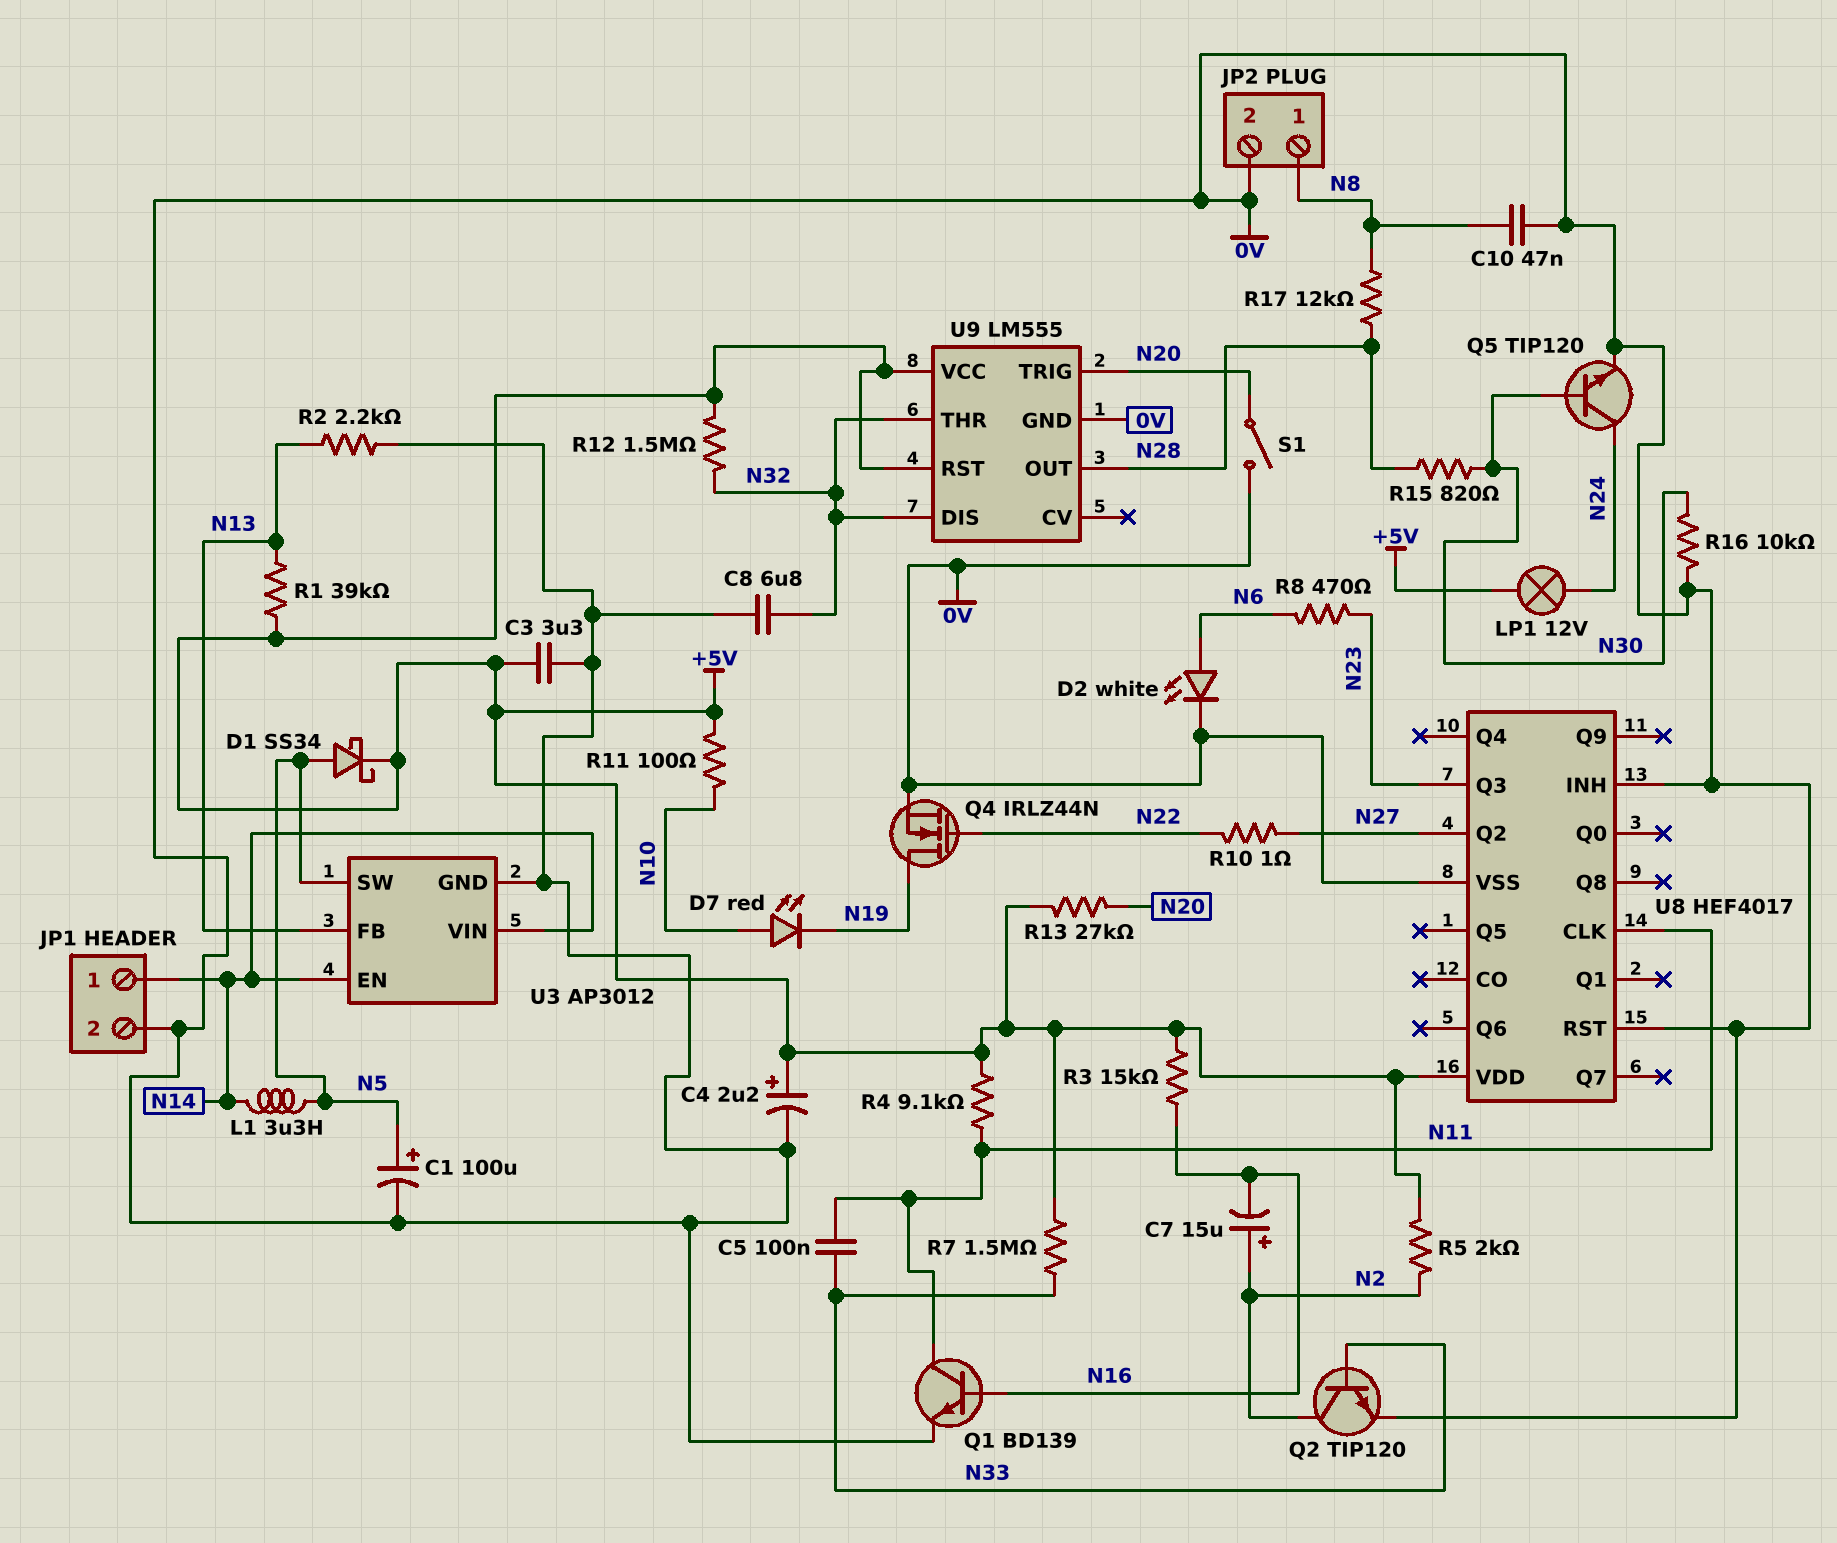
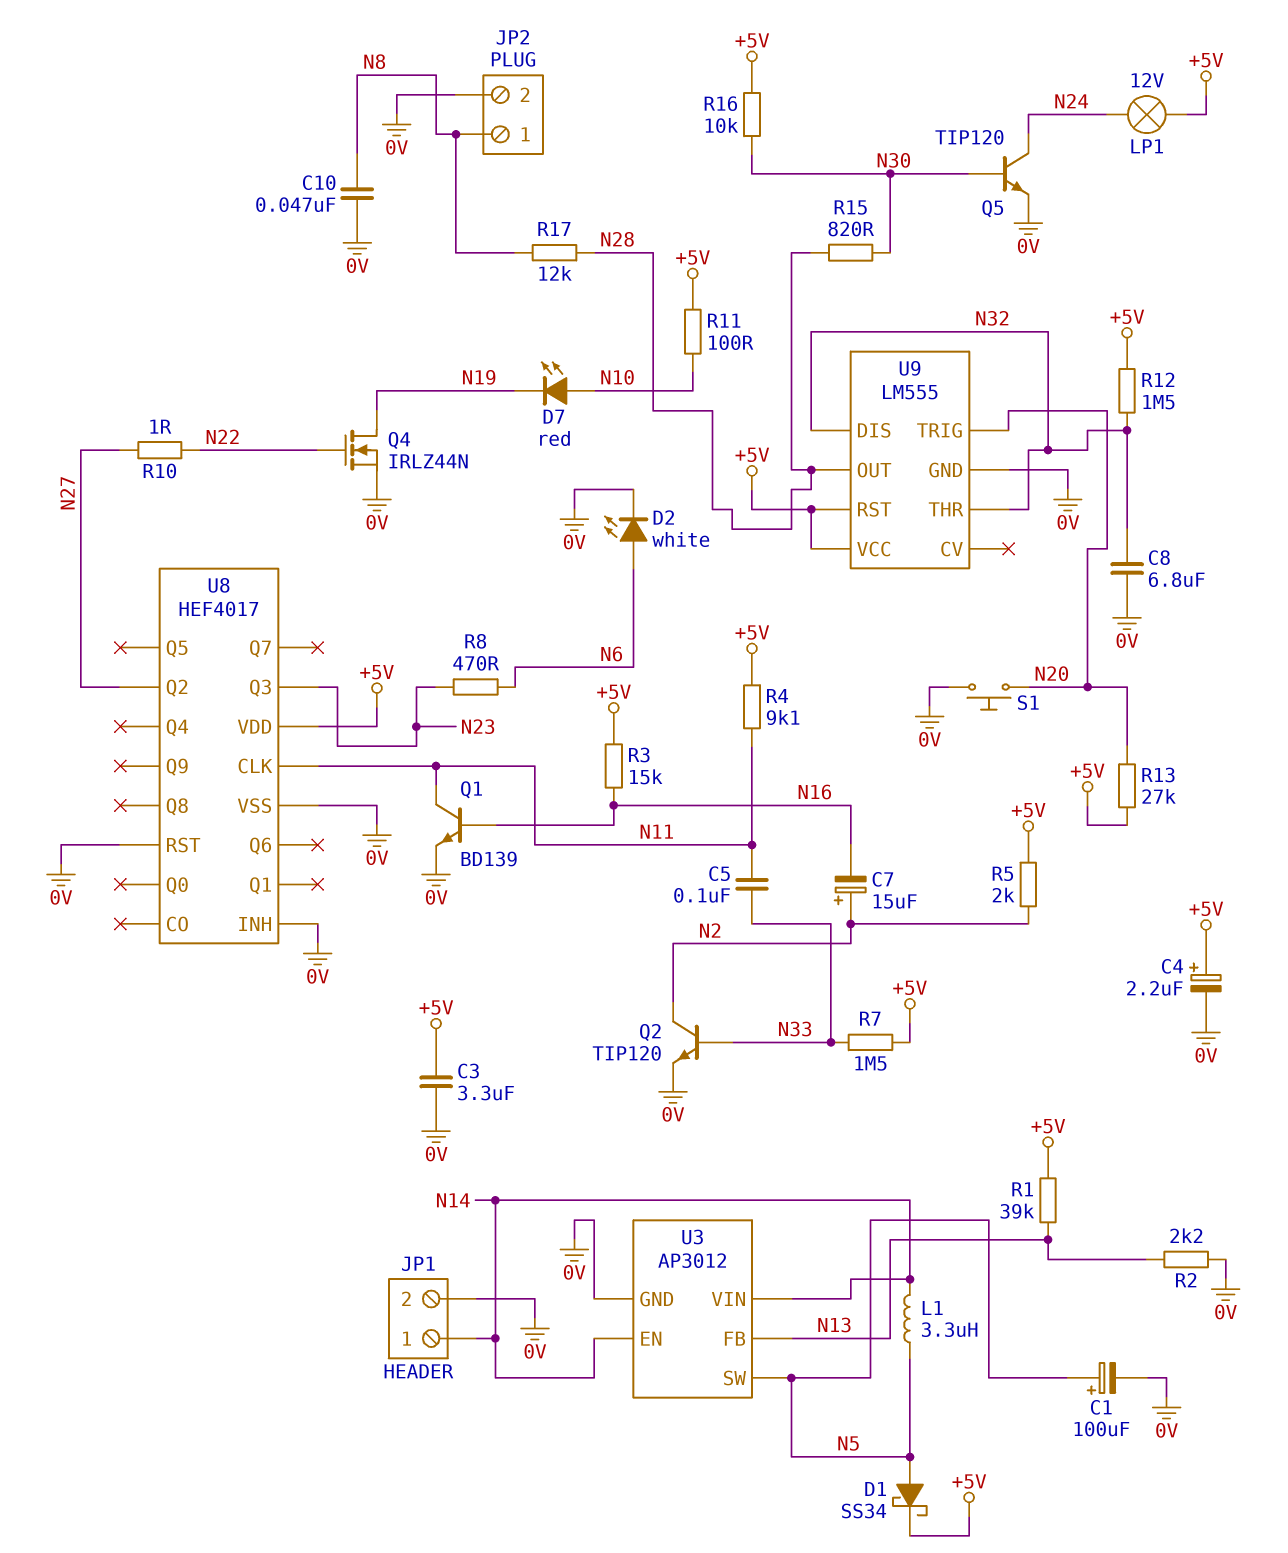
R16: 10k (0V, N30) -> 10k (+5V, N30)
S1: switch (0V, N20) -> button (0V, N20)

